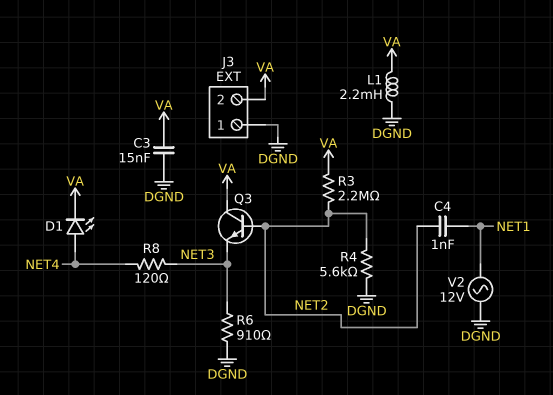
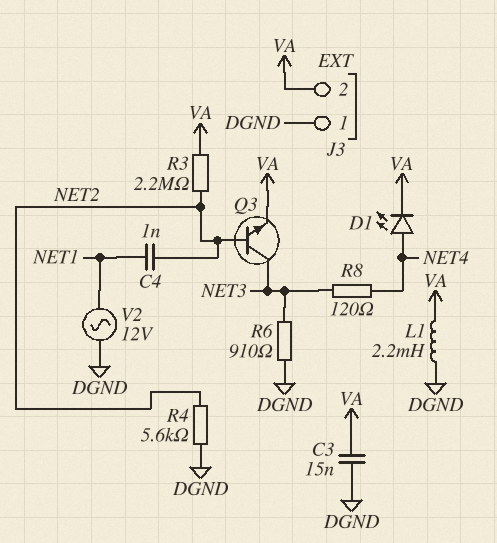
Q3: NPN (B NET2, C VA, E NET3) -> NPN (B NET2, C NET3, E VA)

